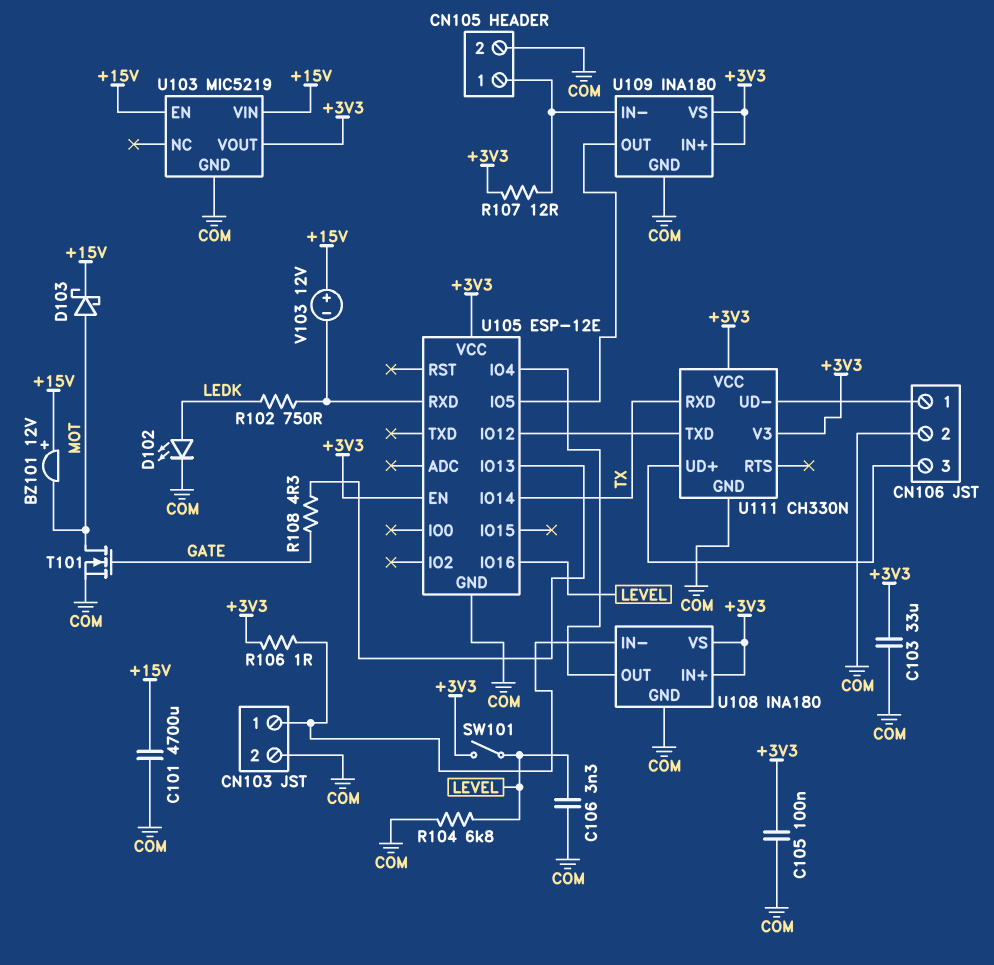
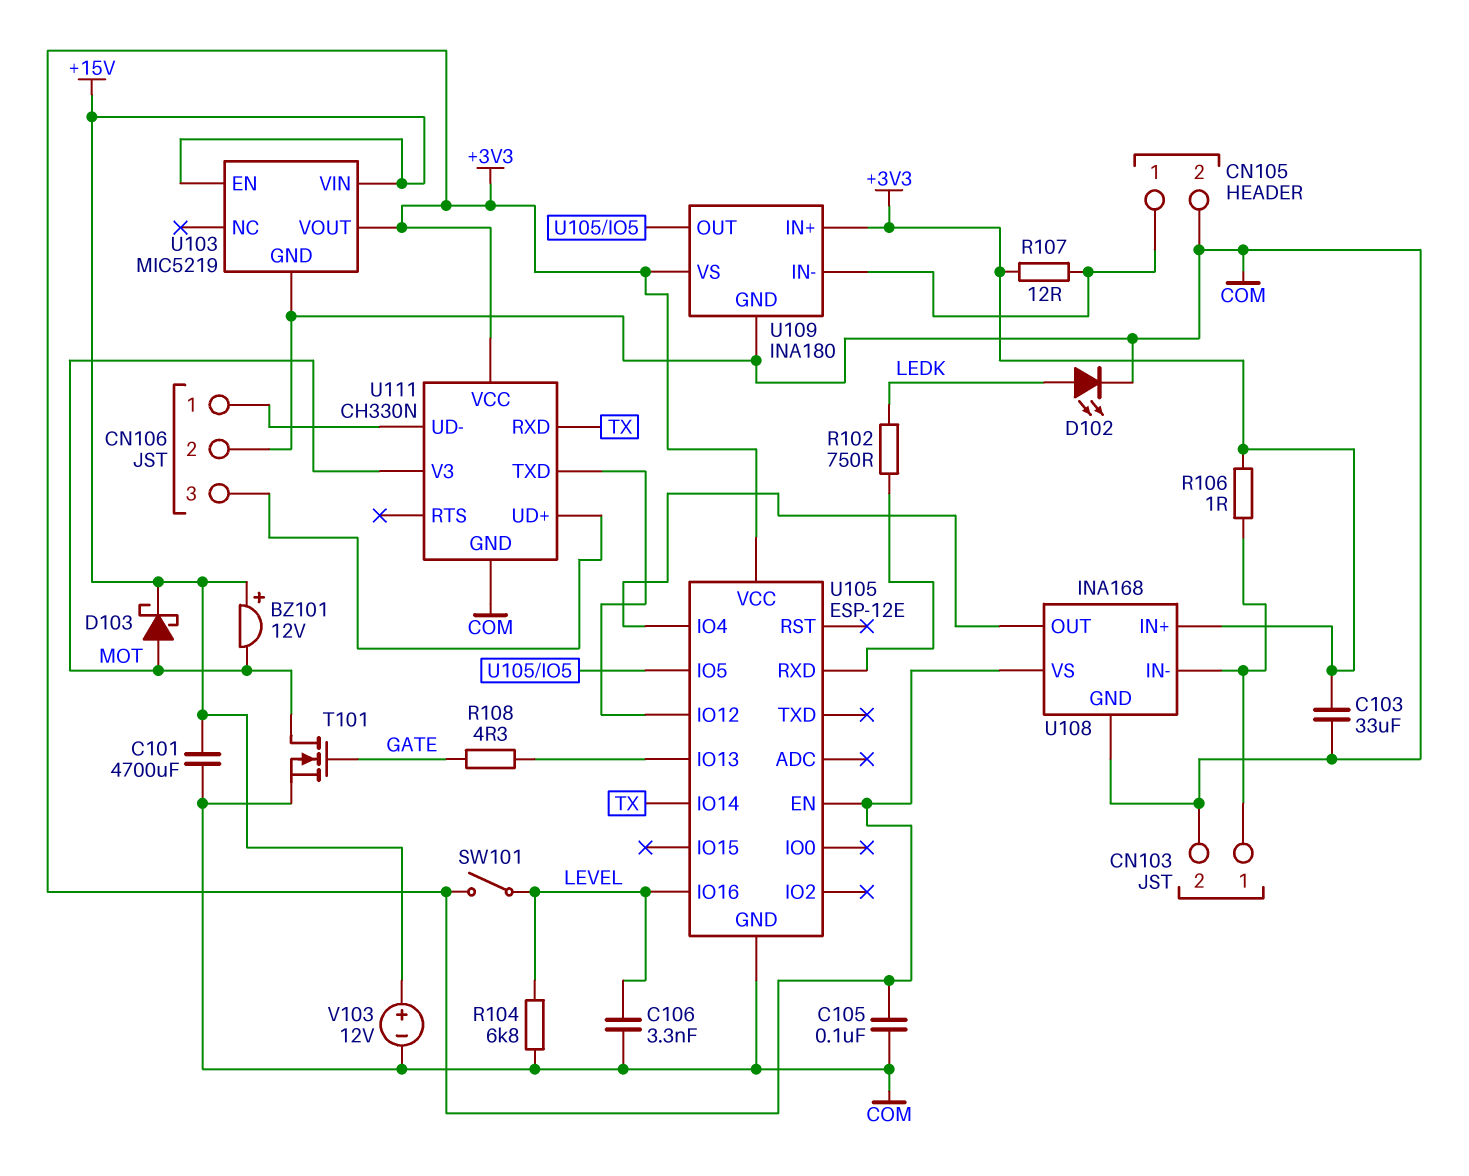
U108: INA180 -> INA168
U111 pin V3: +3V3 -> MOT
V103: 12V (plus +15V, minus U105/RXD) -> 12V (plus +15V, minus COM)

